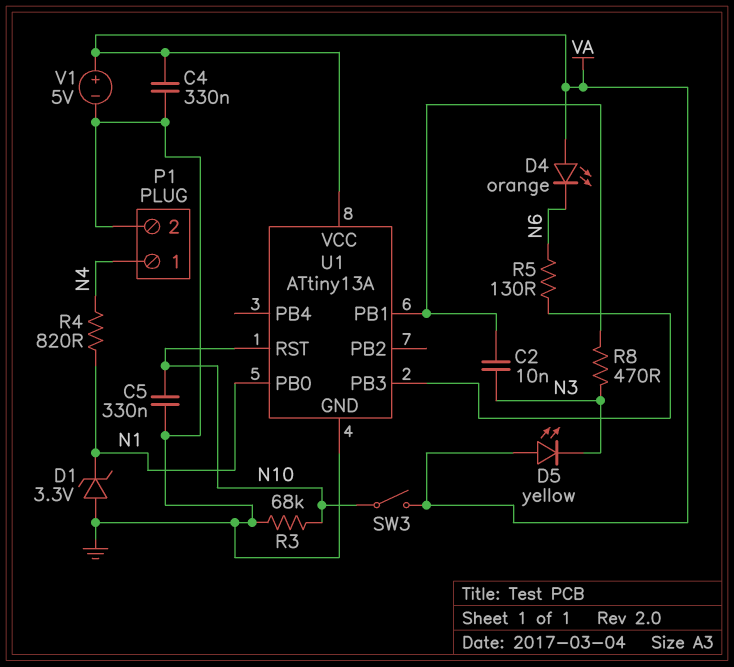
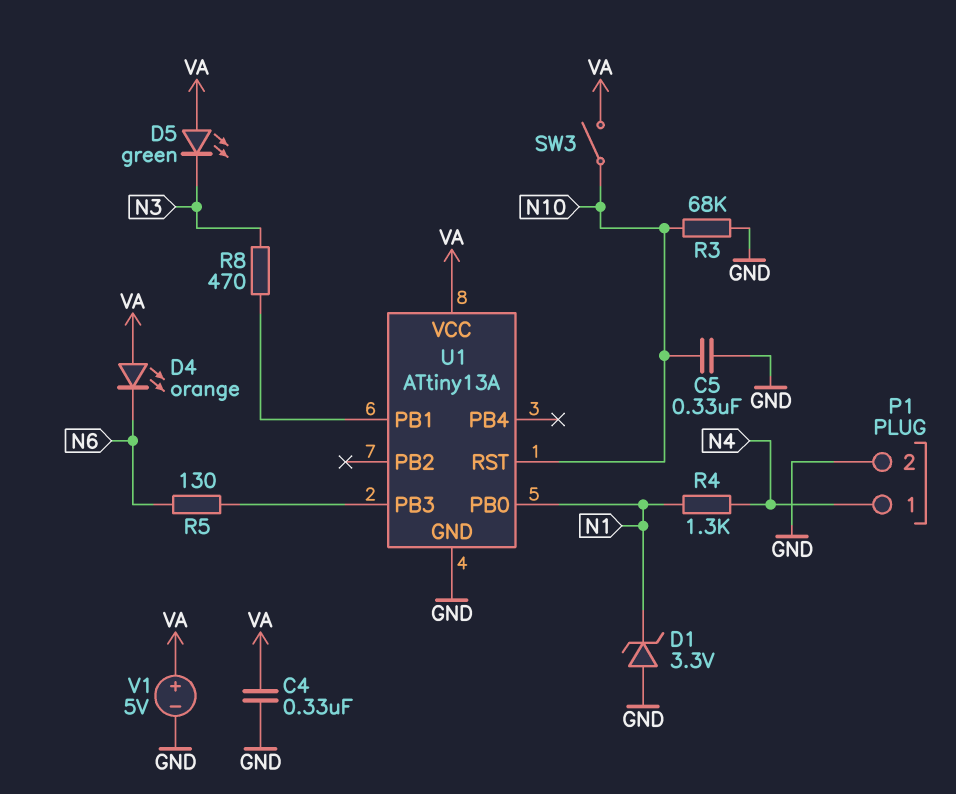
C2: 10nF (N3, U1/PB1) -> none
D5: LED yellow (A VA, K N3) -> LED green (A VA, K N3)
R4: 820 (N1, N4) -> 1.3k (N1, N4)

